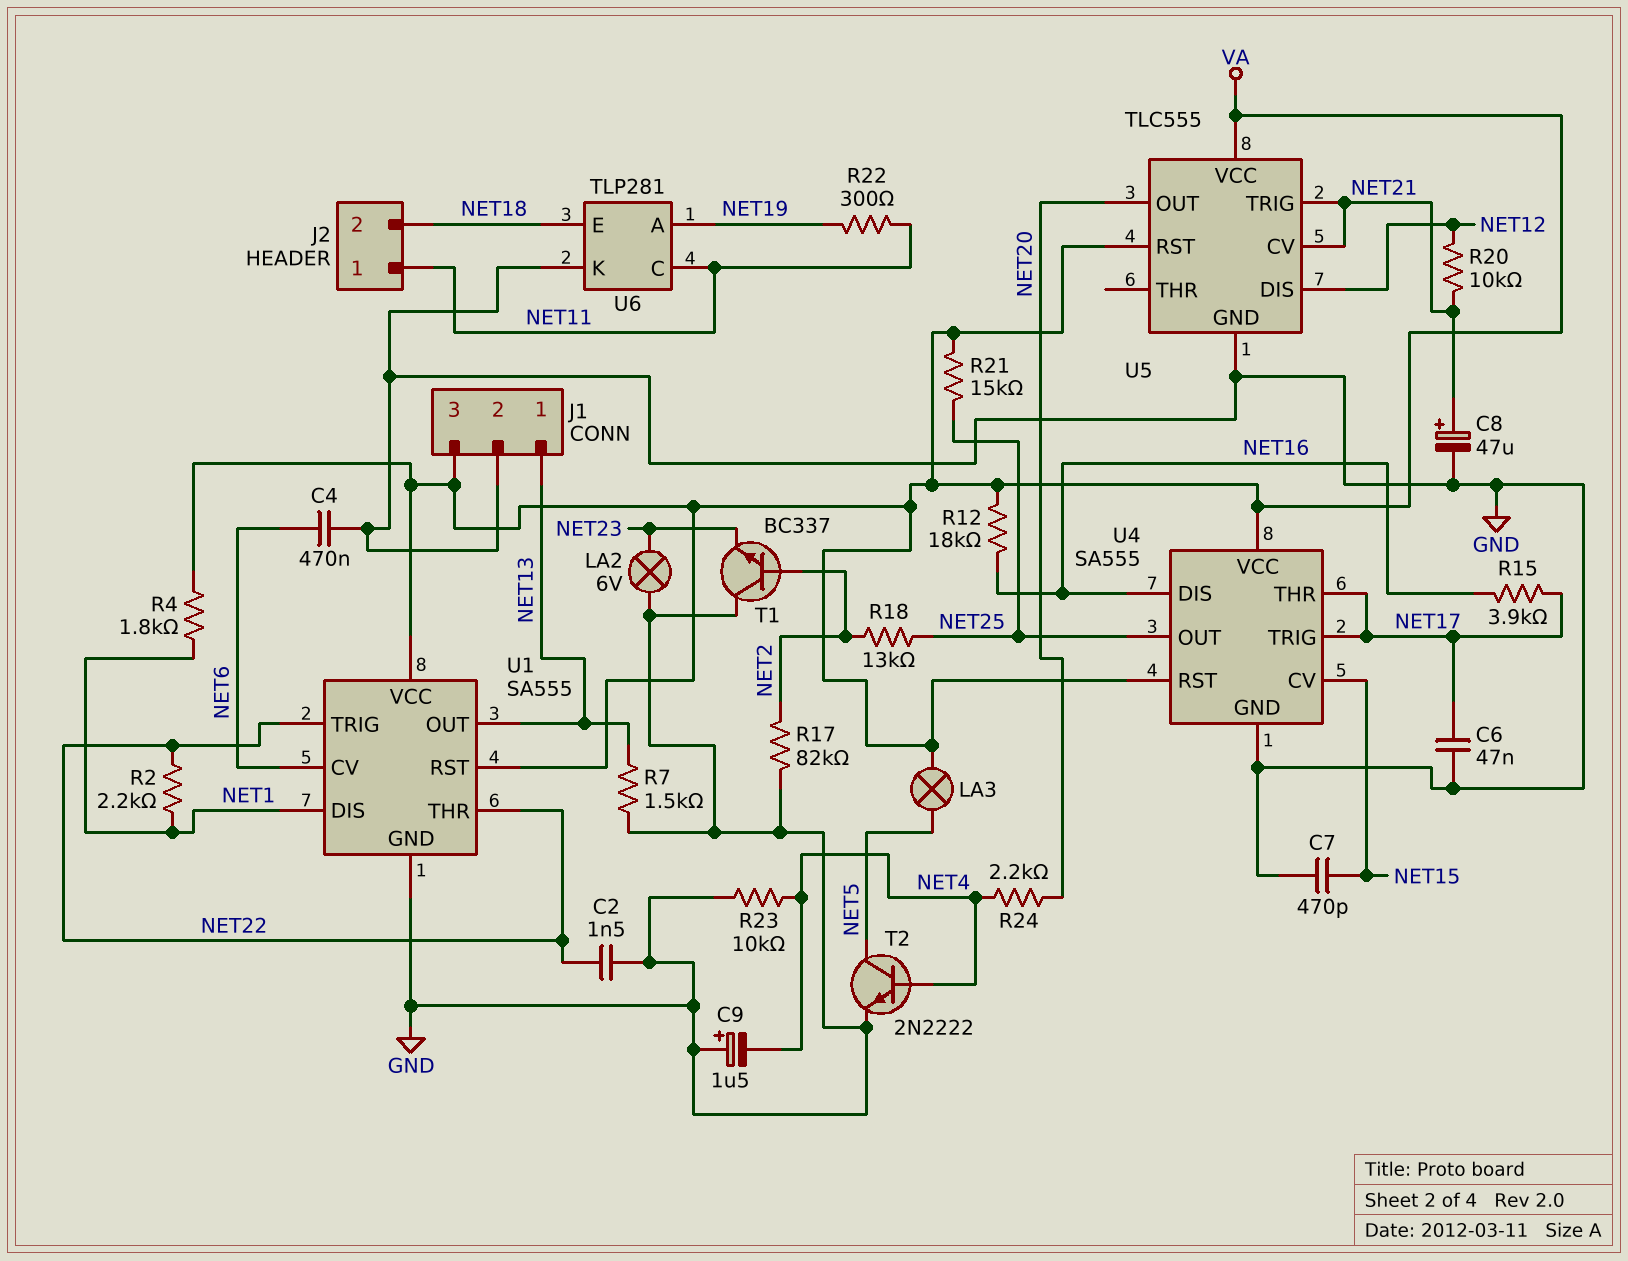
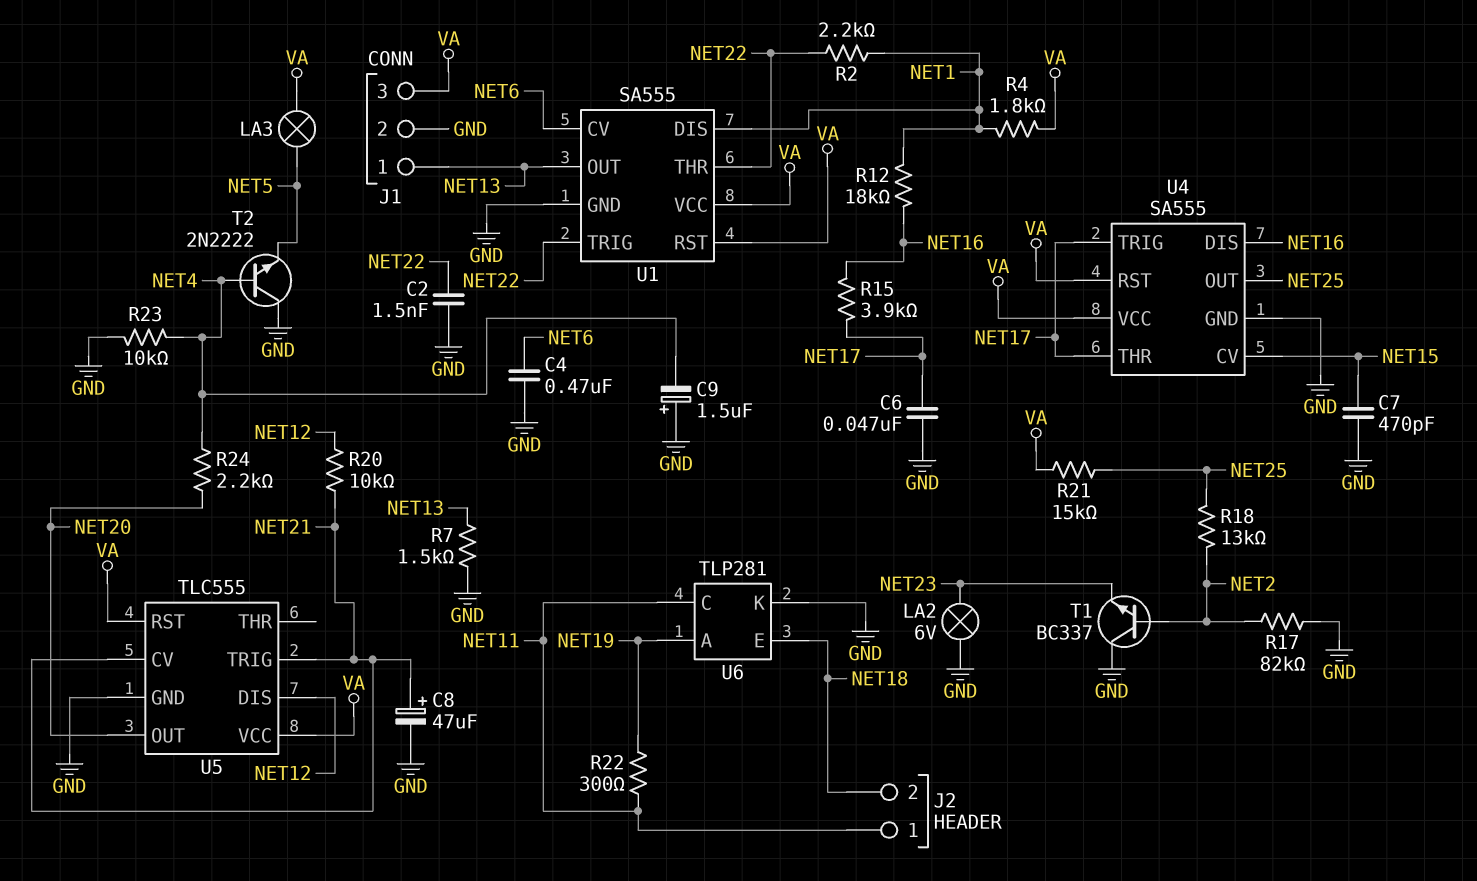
R12: 18k (NET16, VA) -> 18k (NET1, NET16)
T2: NPN 2N2222 (B NET4, C NET5, E GND) -> NPN 2N2222 (B NET4, C GND, E NET5)

